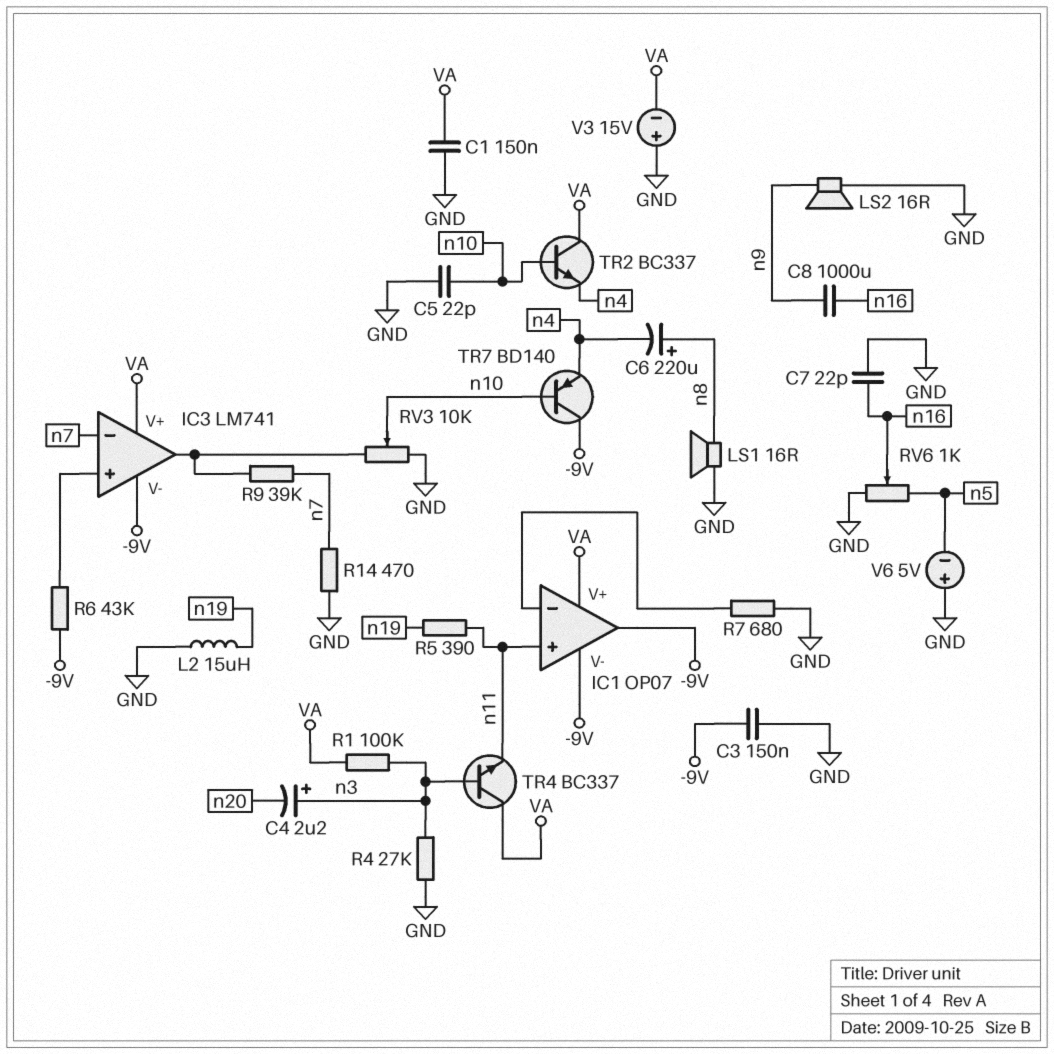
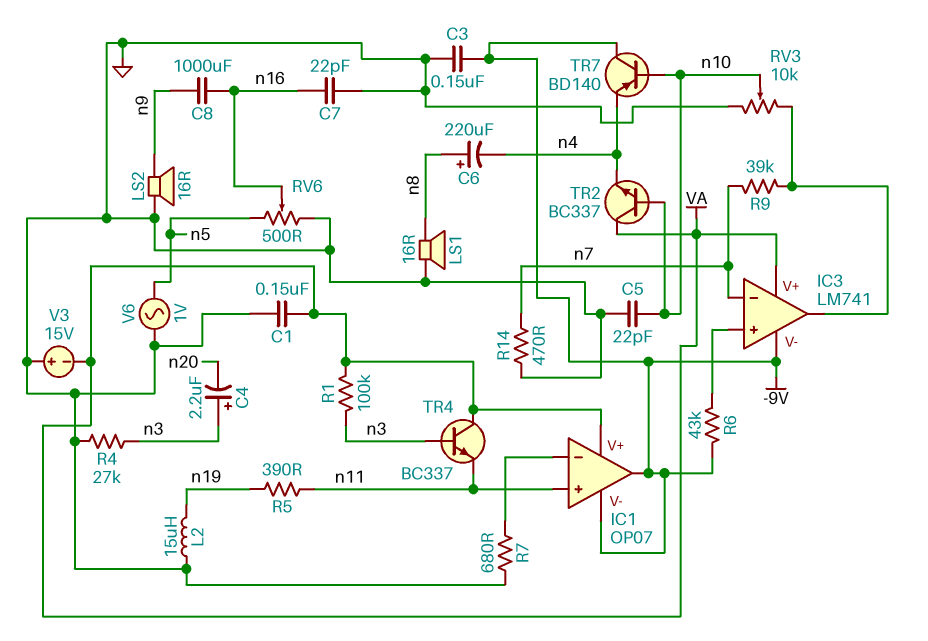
RV6: 1k (GND, n5, wiper n16) -> 500 (GND, n5, wiper n16)
V6: 5V (plus GND, minus n5) -> AC 1V (GND, n5)

